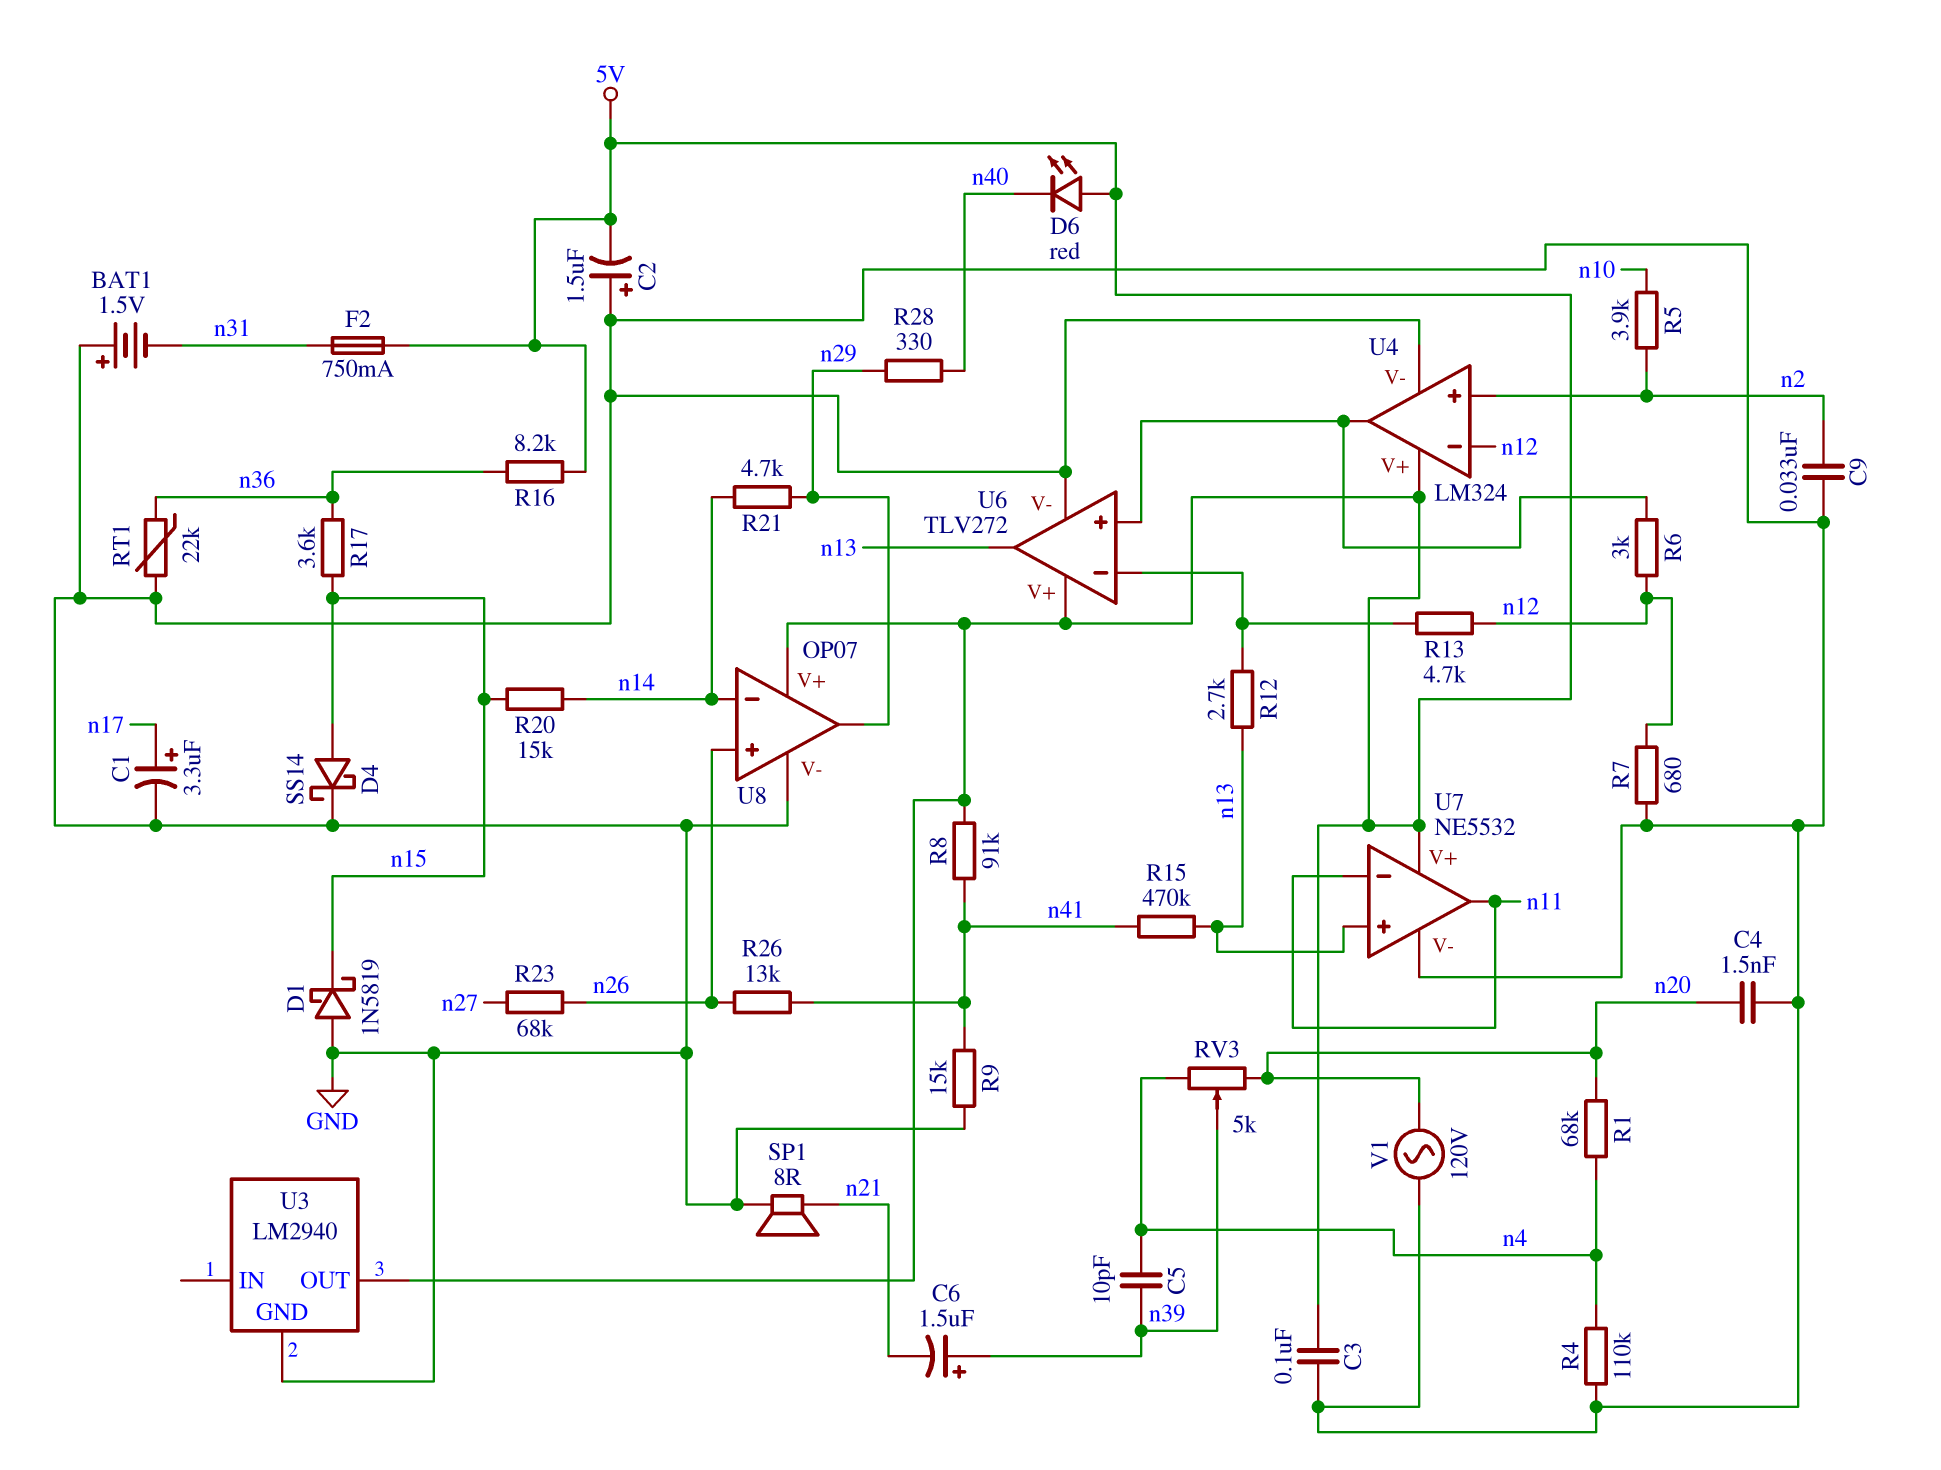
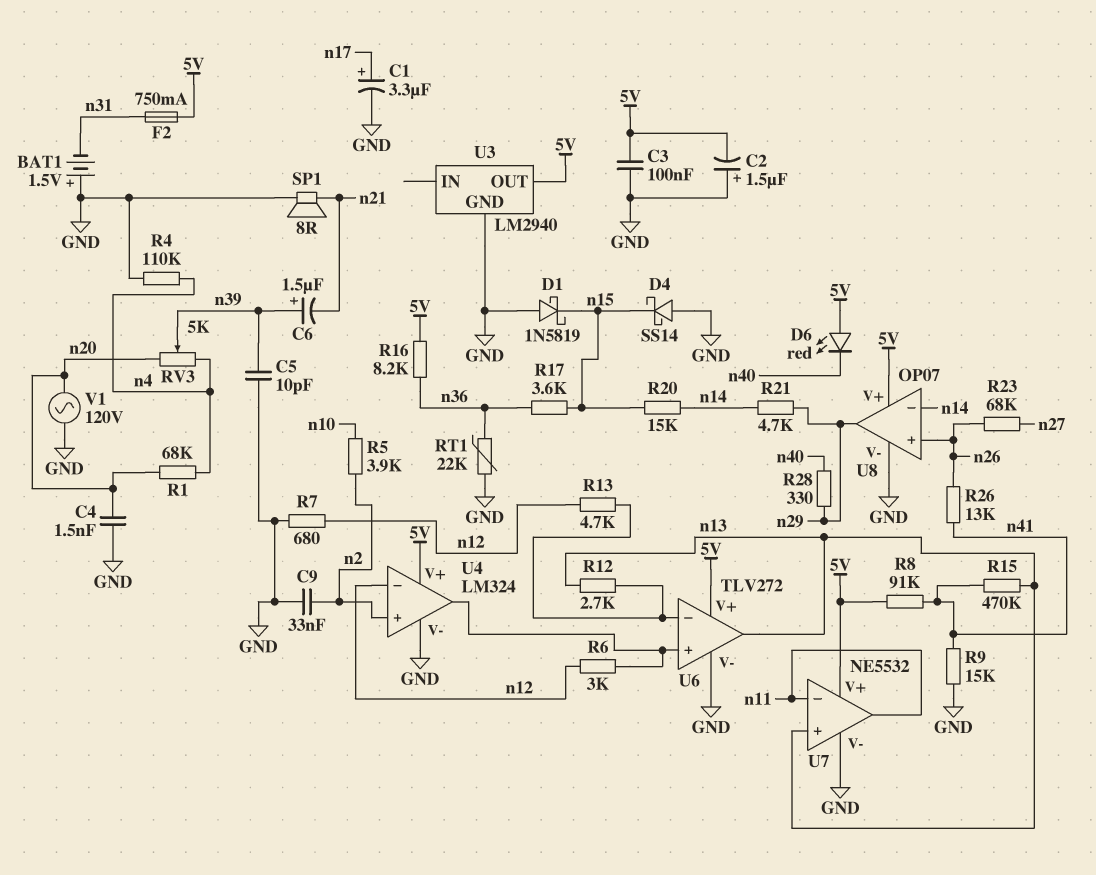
C5: 10pF (n4, n39) -> 10pF (GND, n39)
D4: schottky SS14 (A n15, K GND) -> schottky SS14 (A GND, K n15)

